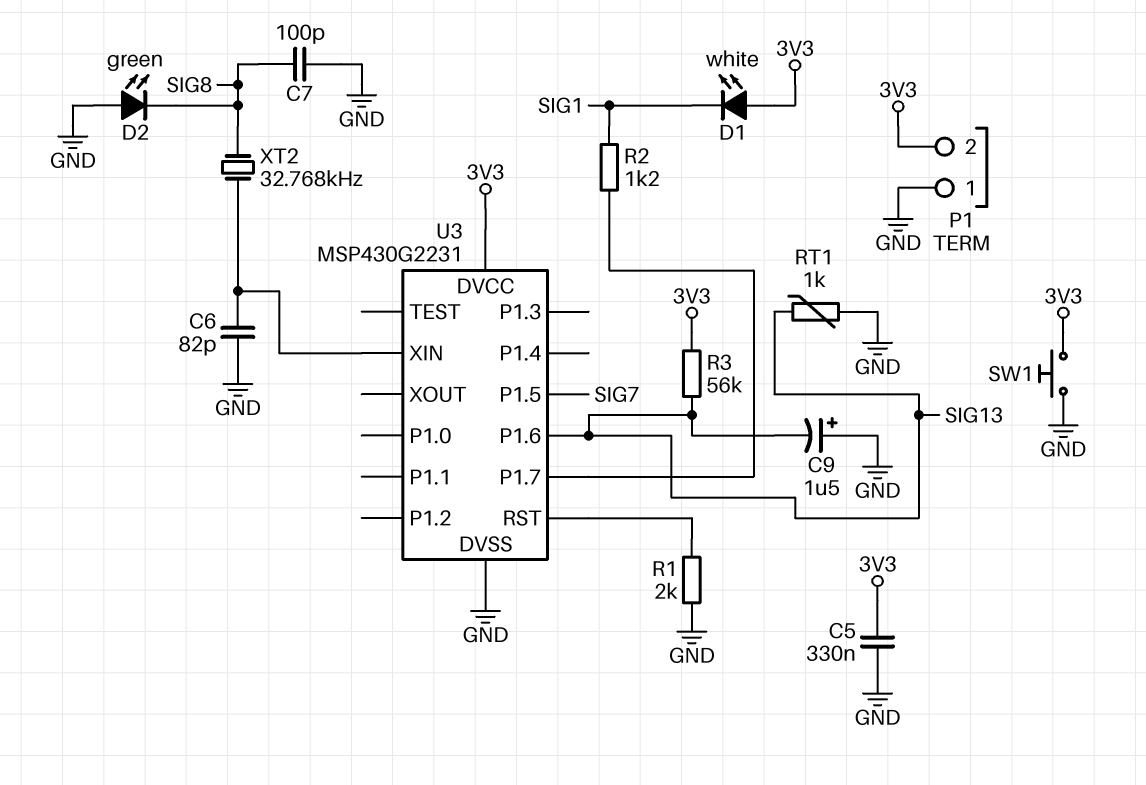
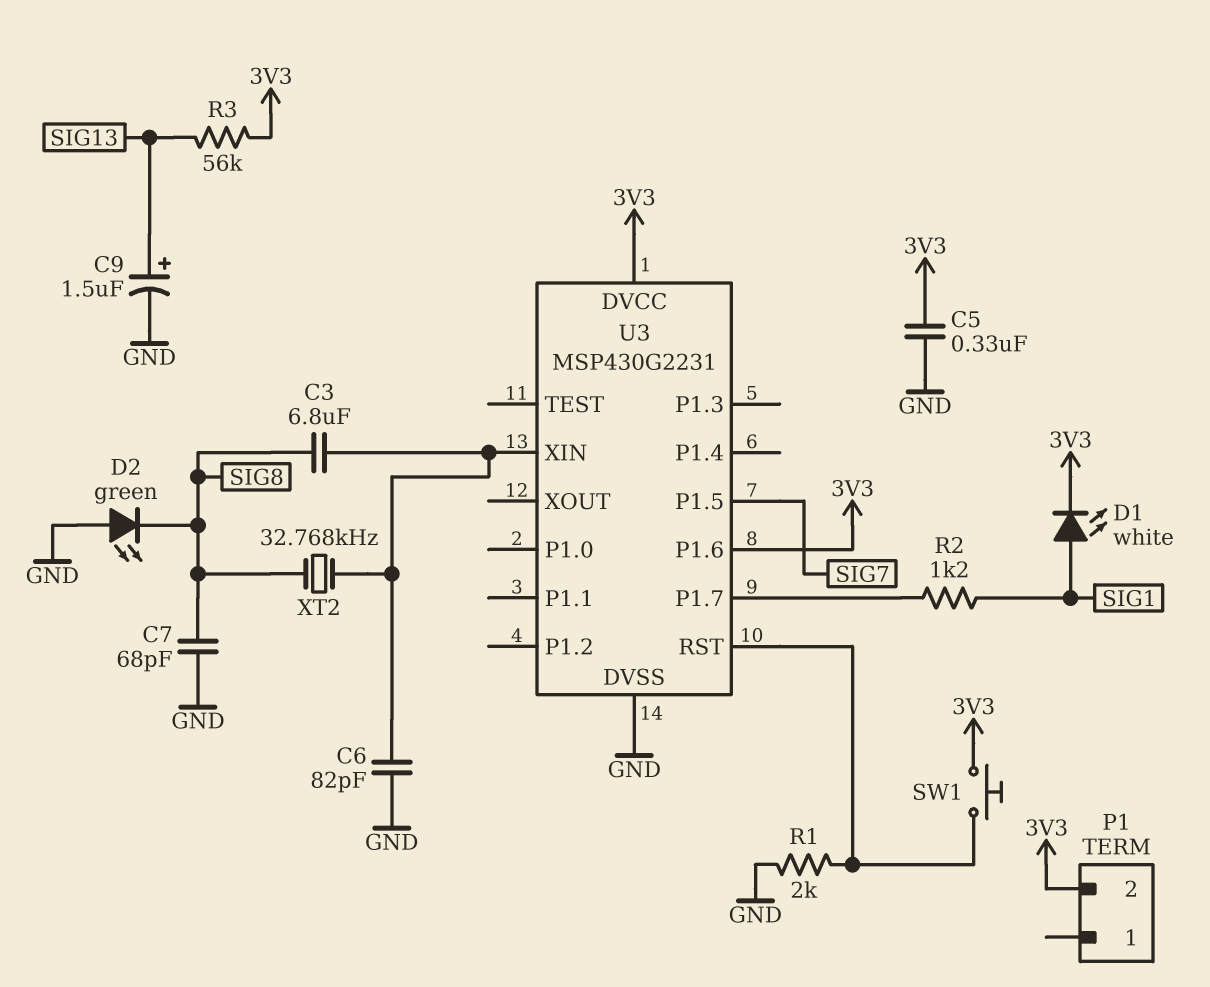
C3: none -> 6.8uF (SIG8, U3/XIN)
C7: 100pF (GND, SIG8) -> 68pF (GND, SIG8)
C9: 1.5uF (plus GND, minus SIG13) -> 1.5uF (plus SIG13, minus GND)
D1: LED white (A 3V3, K SIG1) -> LED white (A SIG1, K 3V3)
P1 pin 1: GND -> none
RT1: 1k (GND, SIG13) -> none
SW1: button (3V3, GND) -> button (3V3, U3/RST)
U3 pin P1.6: SIG13 -> 3V3

